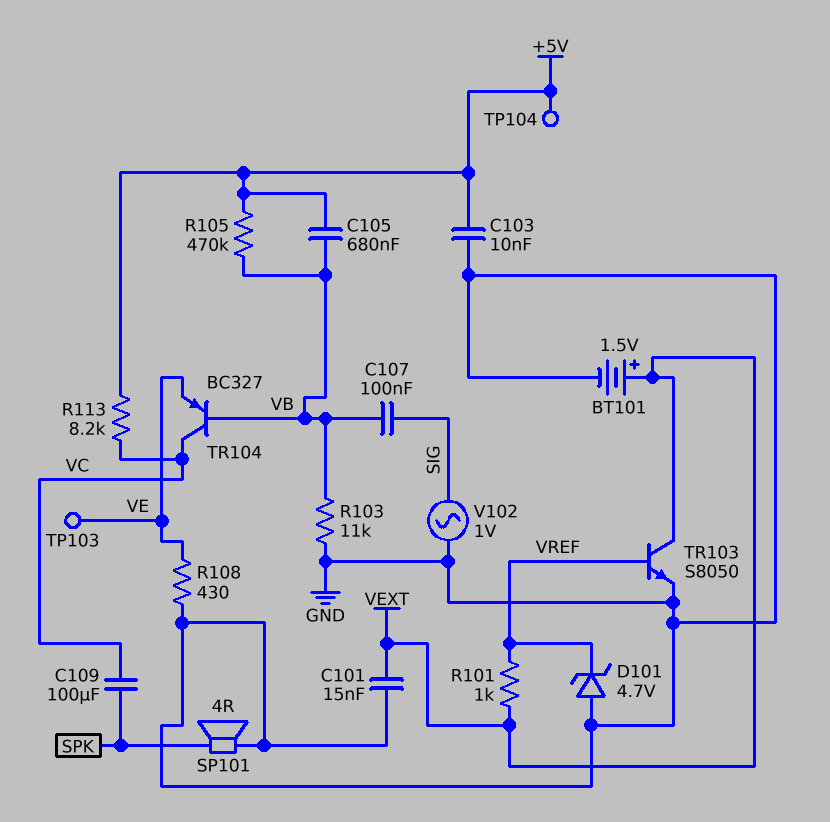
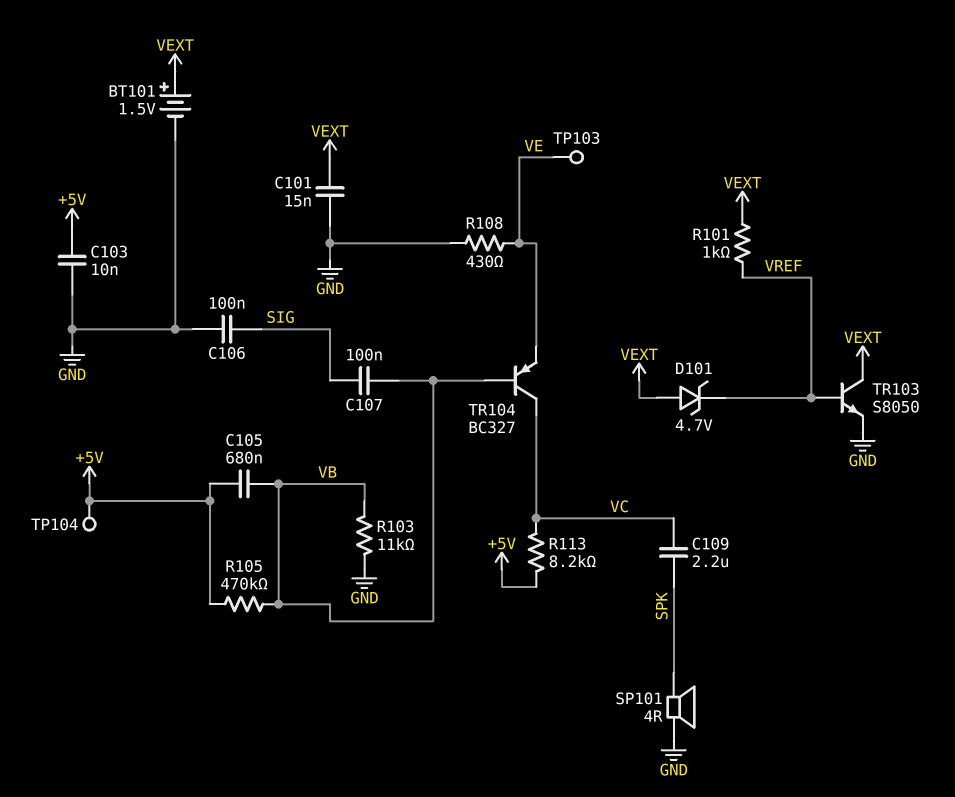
C106: none -> 100nF (GND, SIG)
C109: 100uF (SPK, VC) -> 2.2uF (SPK, VC)
D101: zener 4.7V (A GND, K VREF) -> zener 4.7V (A VEXT, K VREF)
V102: AC 1V (GND, SIG) -> none

